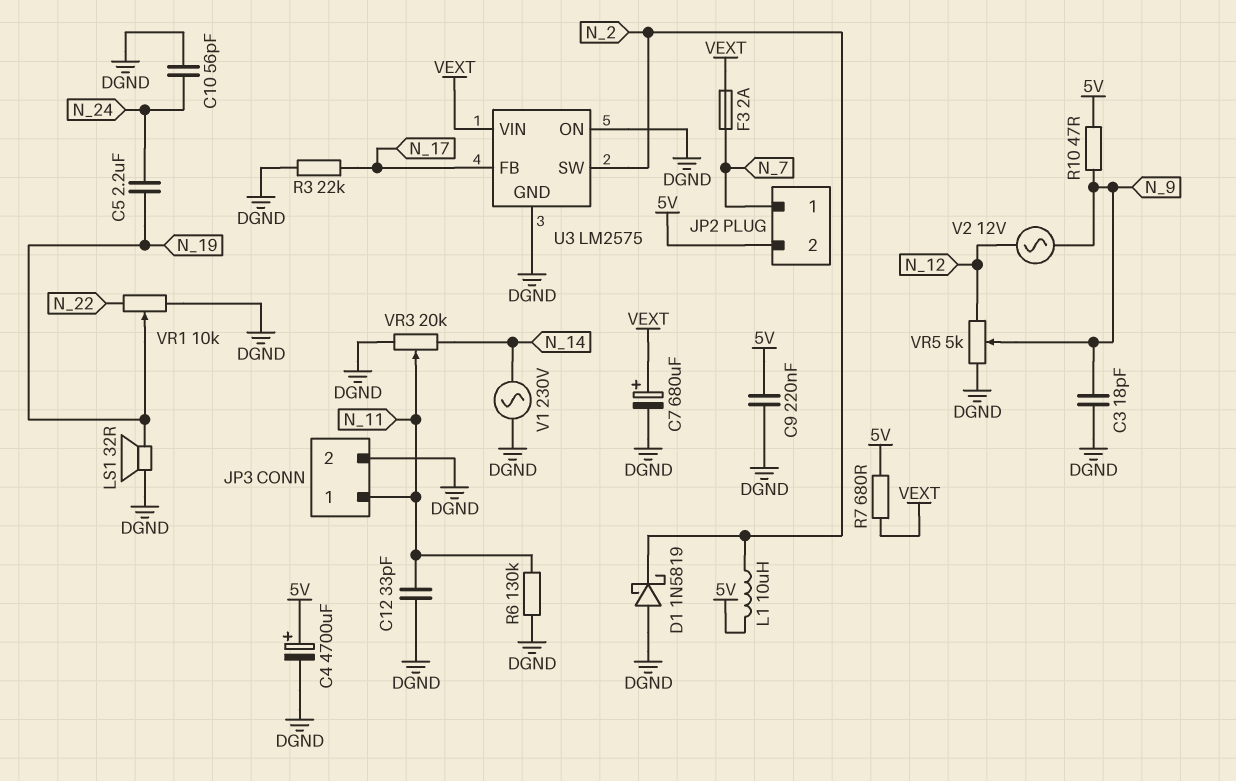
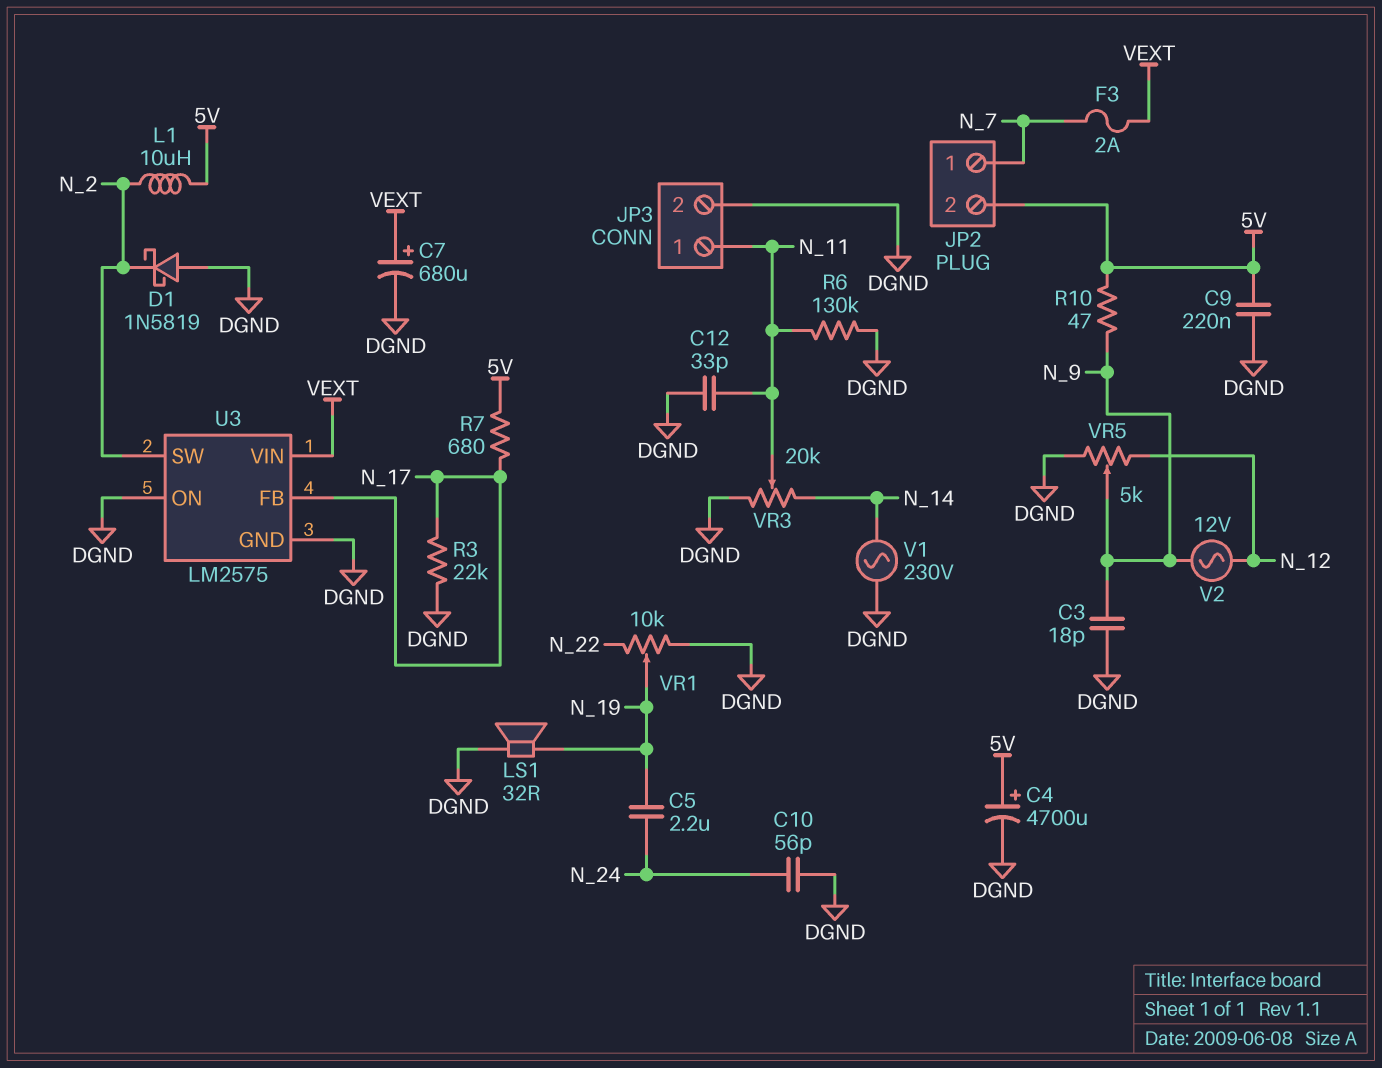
R7: 680 (5V, VEXT) -> 680 (5V, N_17)

